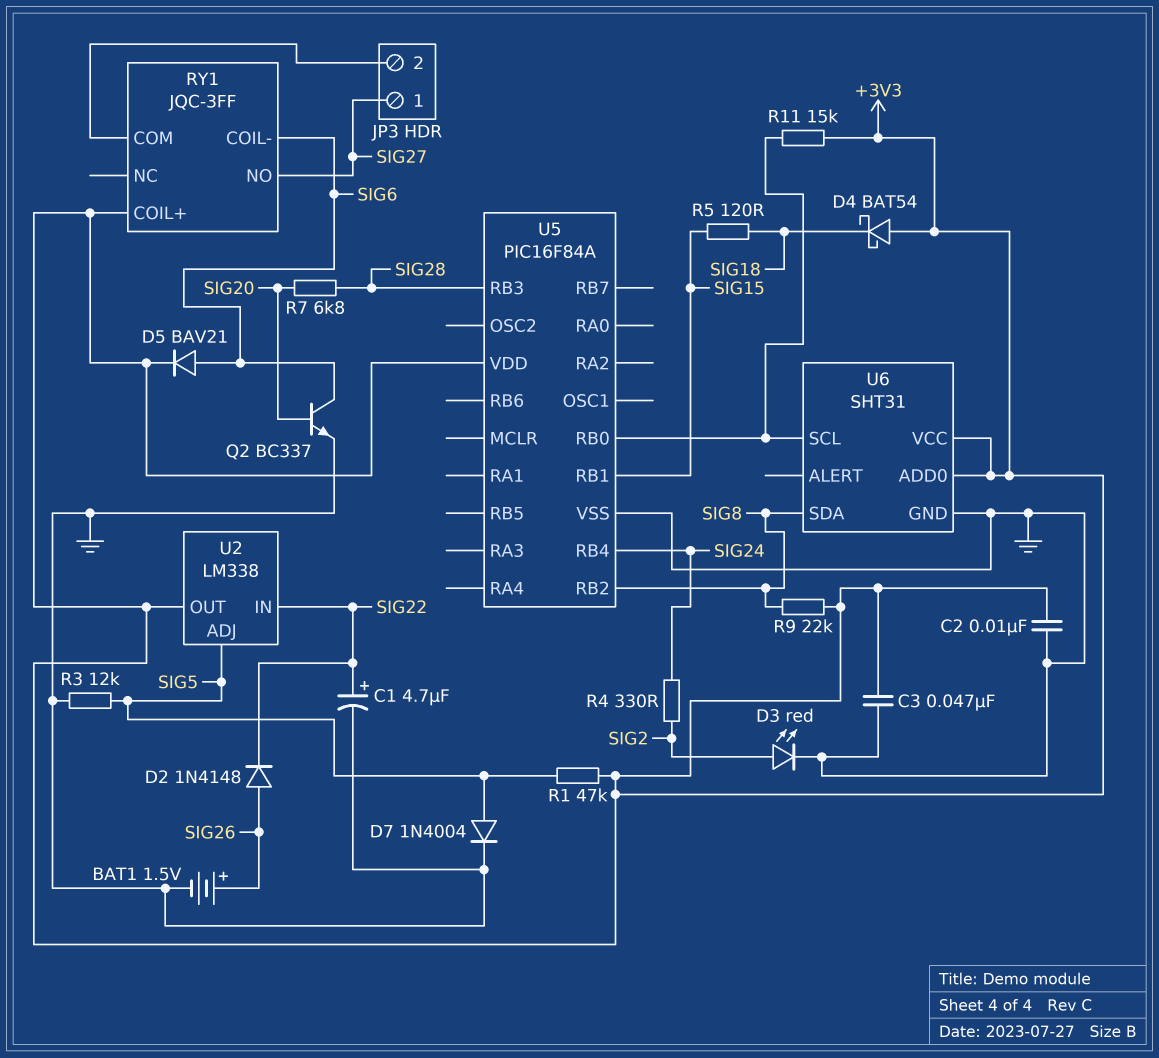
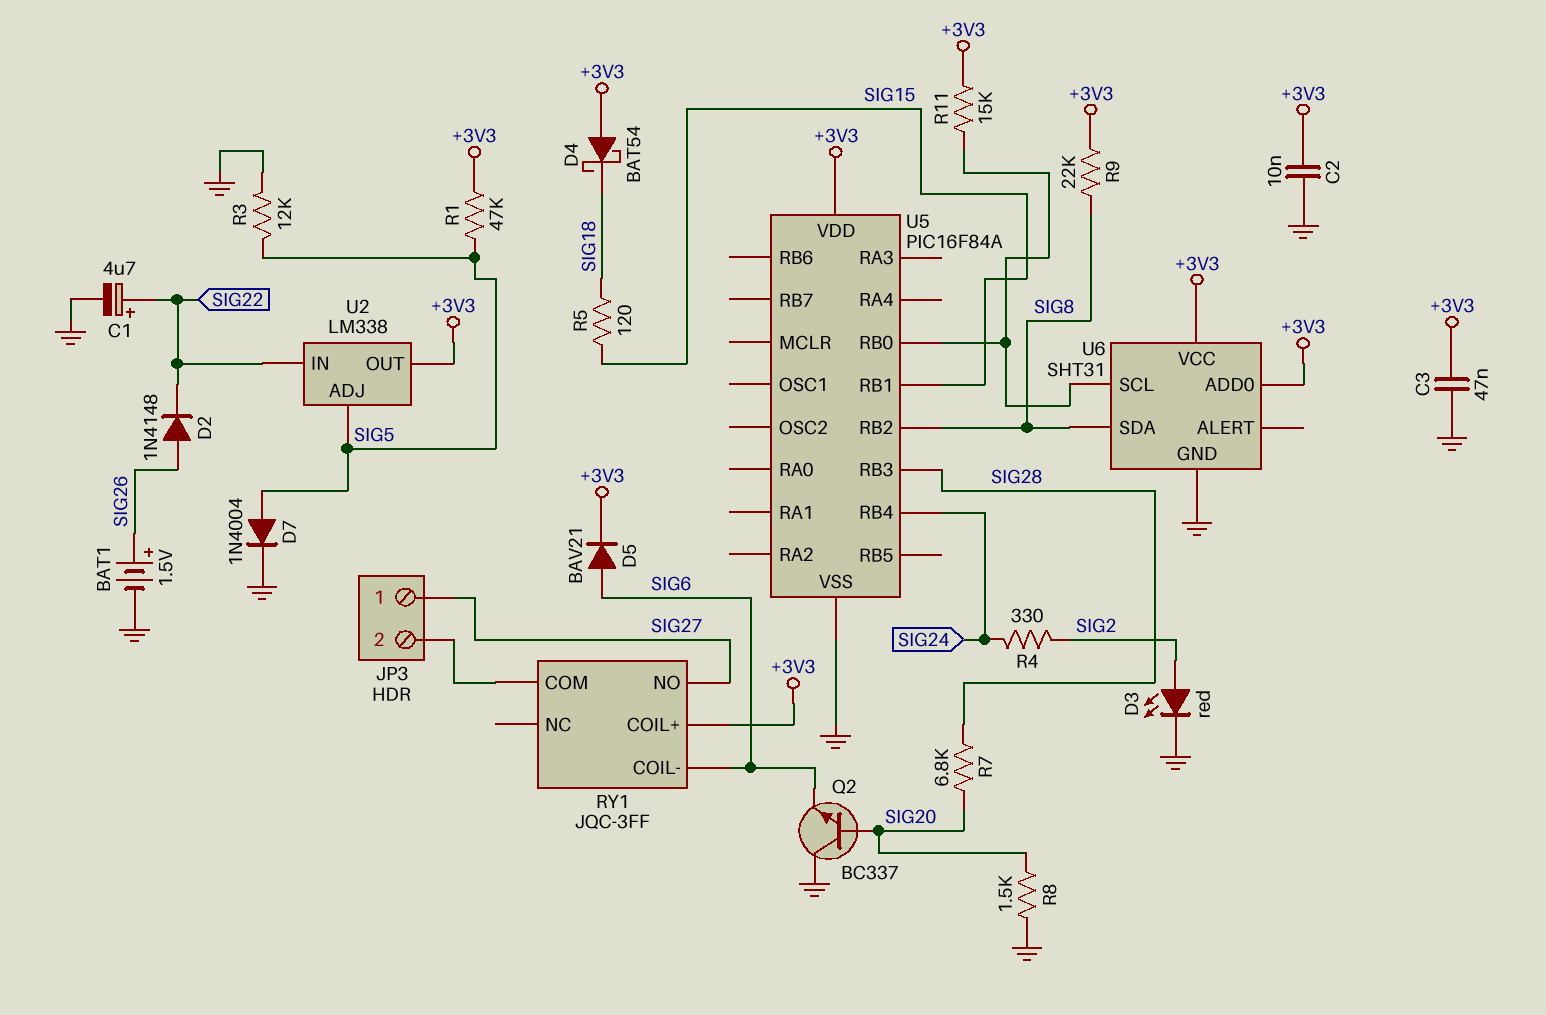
Q2: NPN BC337 (B SIG20, C SIG6, E GND) -> NPN BC337 (B SIG20, C GND, E SIG6)
R8: none -> 1.5k (GND, SIG20)

